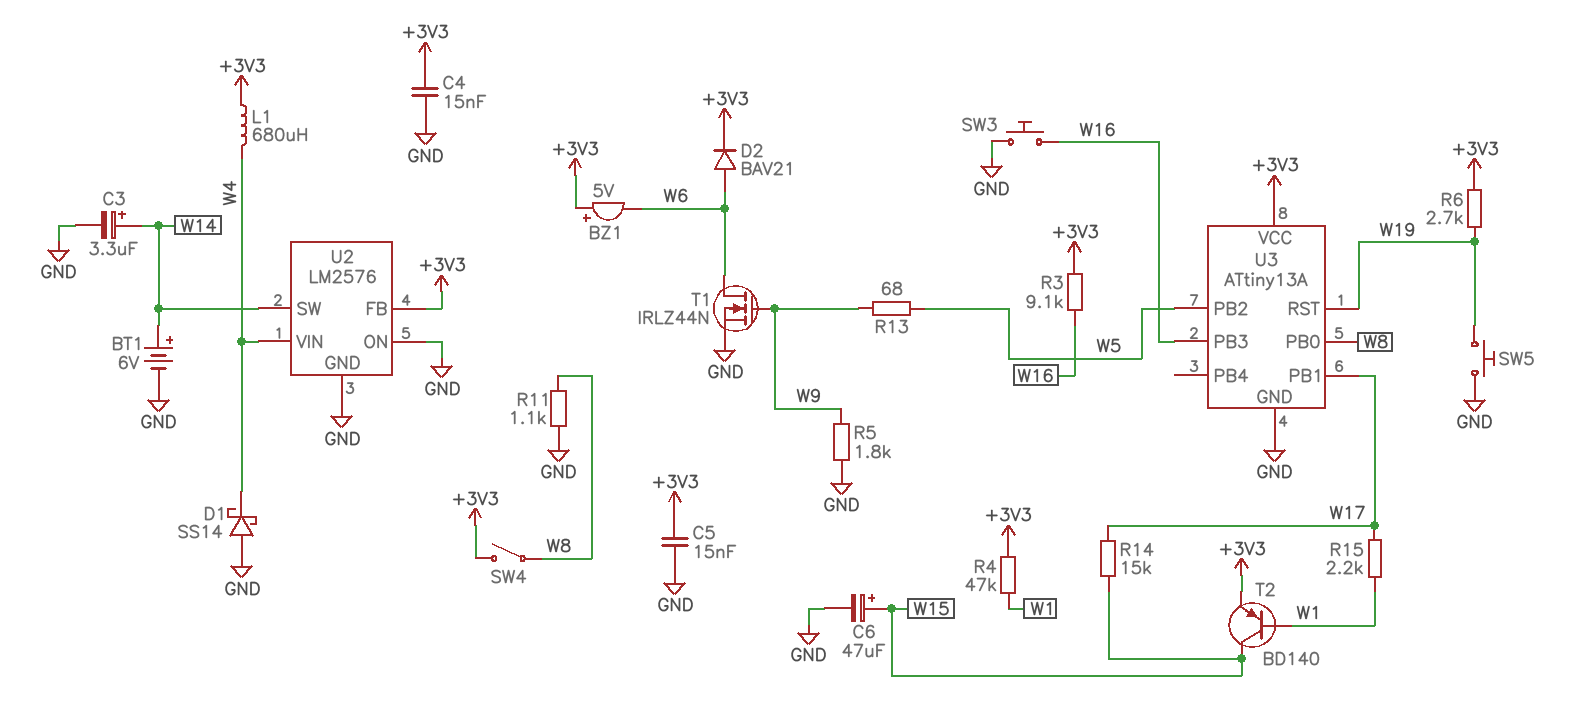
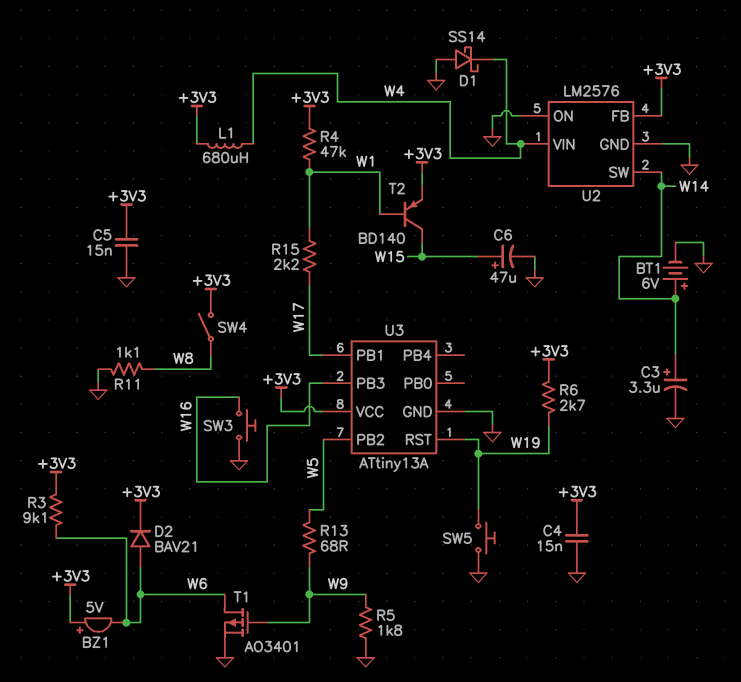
R3: 9.1k (+3V3, W16) -> 9.1k (+3V3, W6)
R14: 15k (W15, W17) -> none
T1: NMOS IRLZ44N (G W9, D W6, S GND) -> PMOS AO3401 (G W9, D W6, S GND)
U3 pin PB0: W8 -> none

